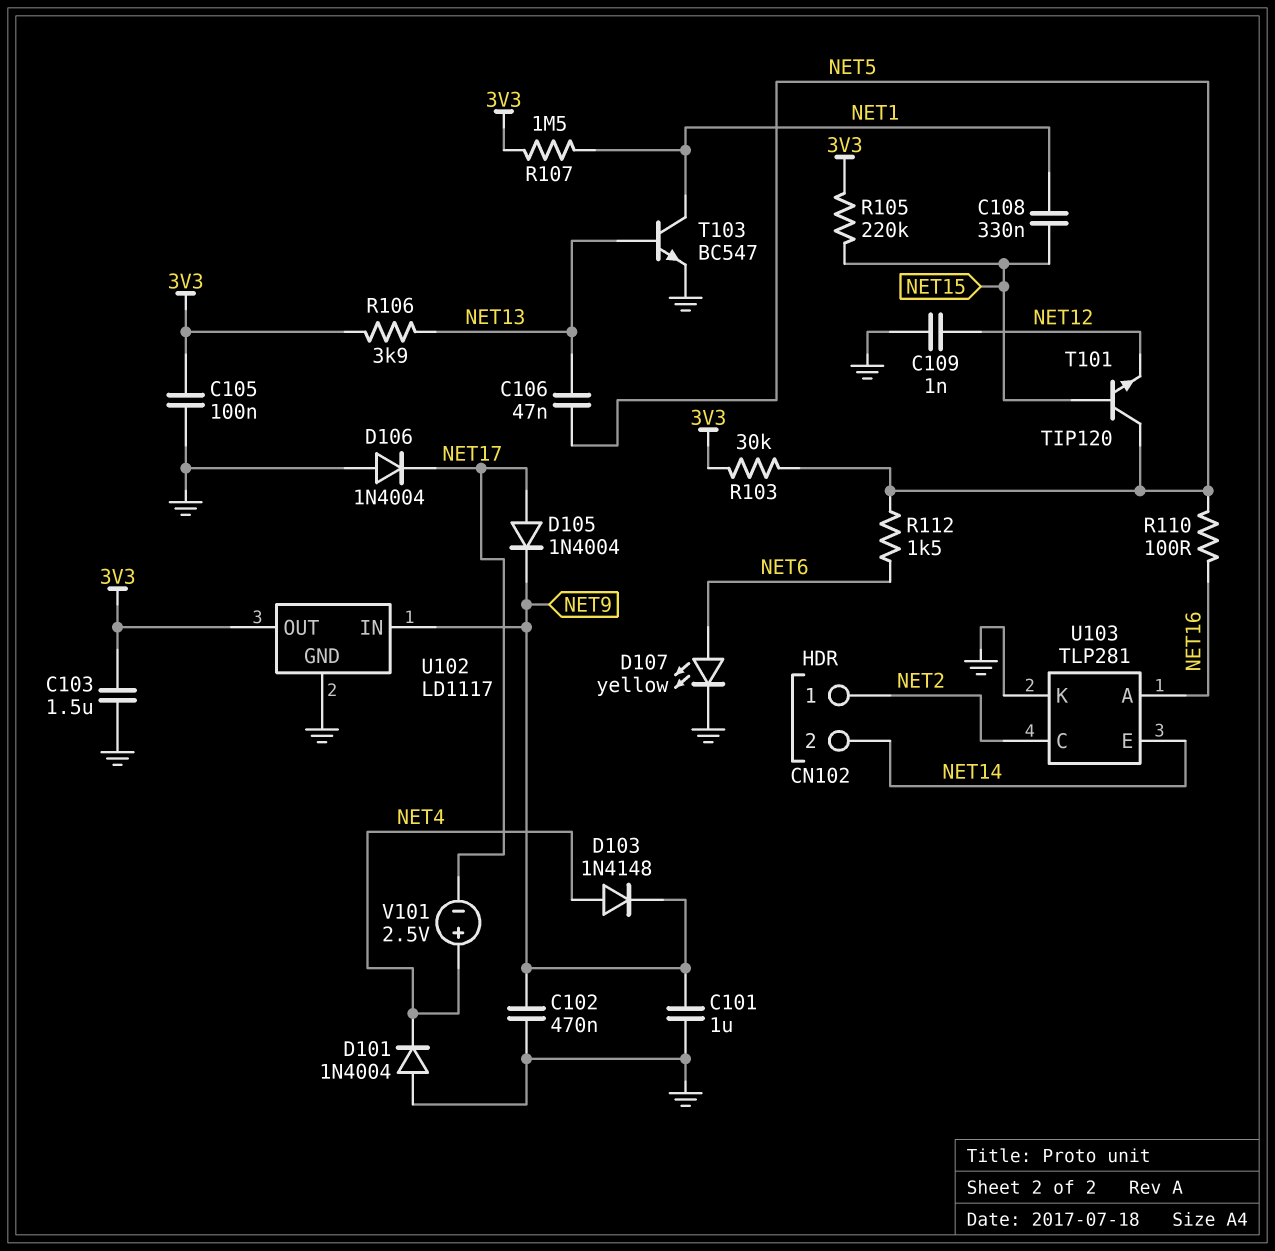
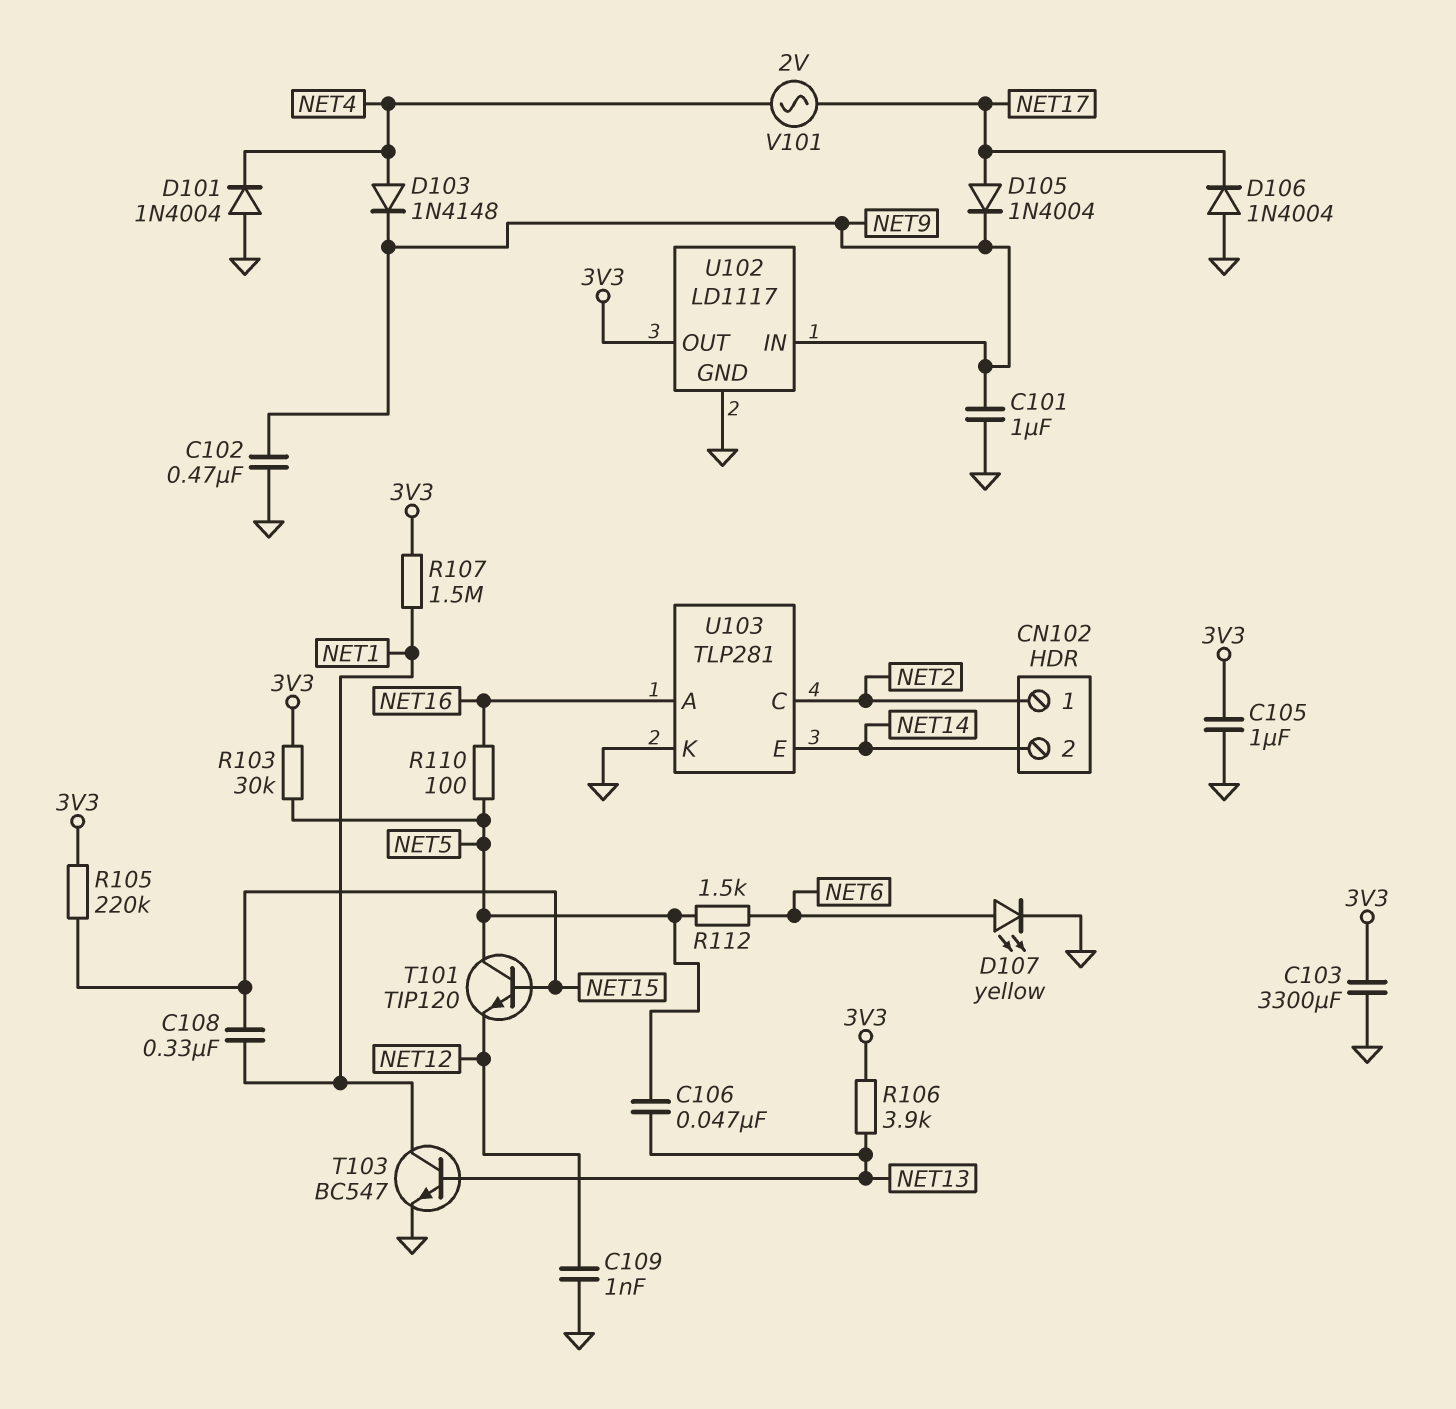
C103: 1.5uF (3V3, GND) -> 3300uF (3V3, GND)
C105: 100nF (3V3, GND) -> 1uF (3V3, GND)
V101: 2.5V (plus NET4, minus NET17) -> AC 2V (NET4, NET17)

